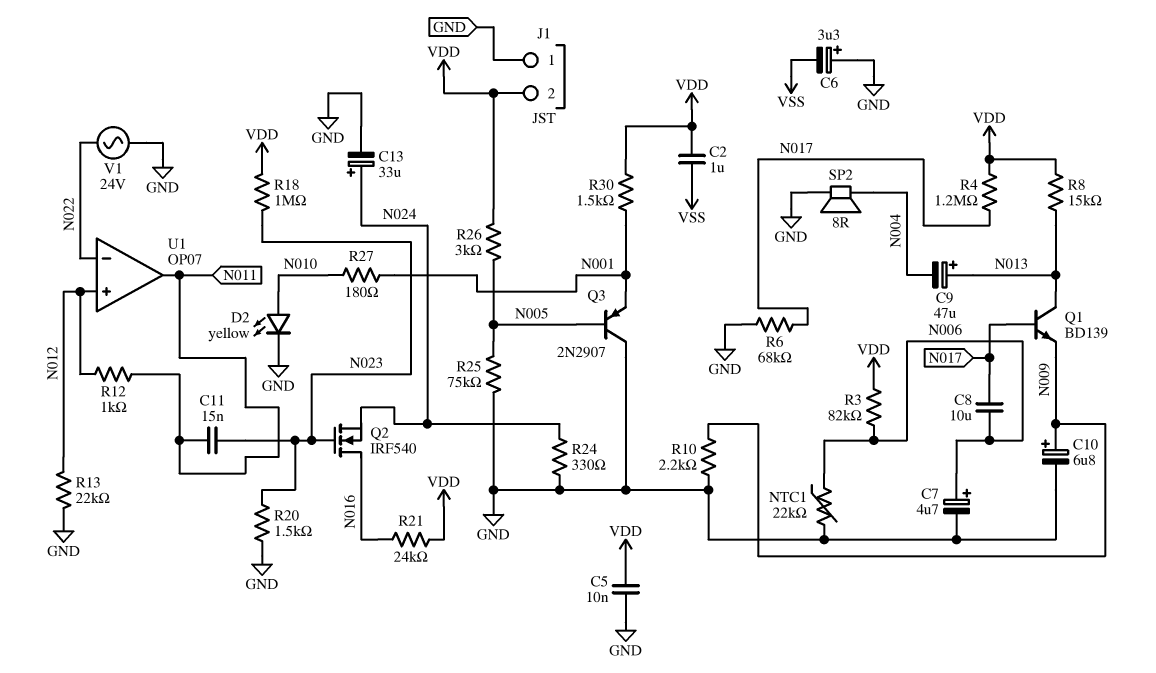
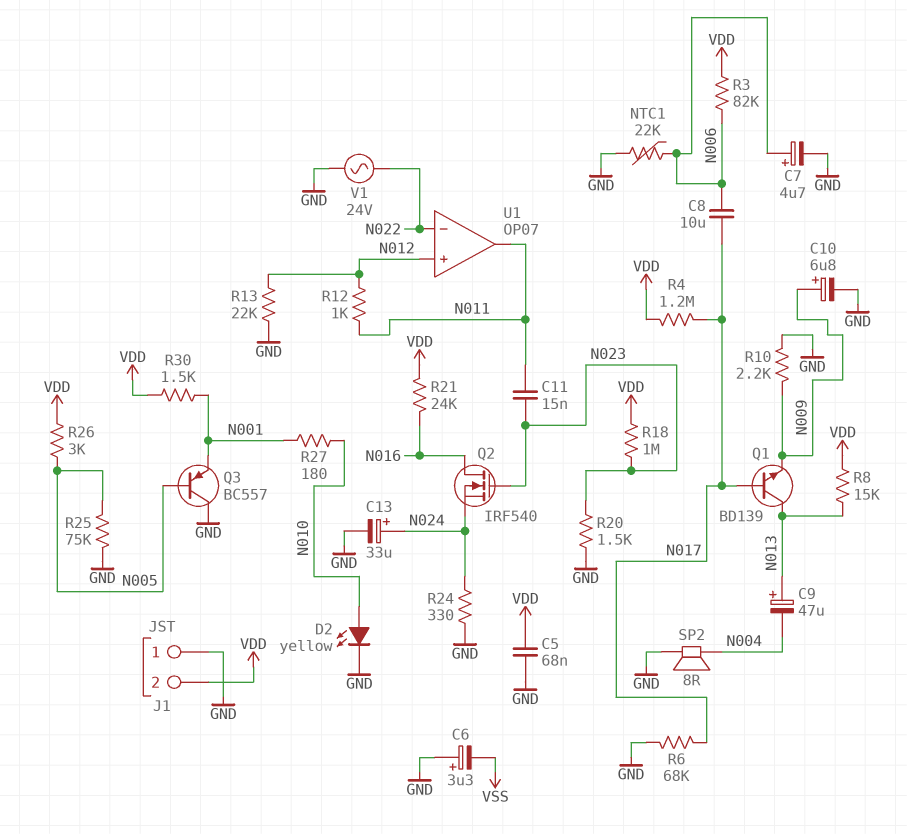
C2: 1uF (VDD, VSS) -> none
C5: 10nF (GND, VDD) -> 68nF (GND, VDD)
Q3: PNP 2N2907 (B N005, C GND, E N001) -> PNP BC557 (B N005, C GND, E N001)

